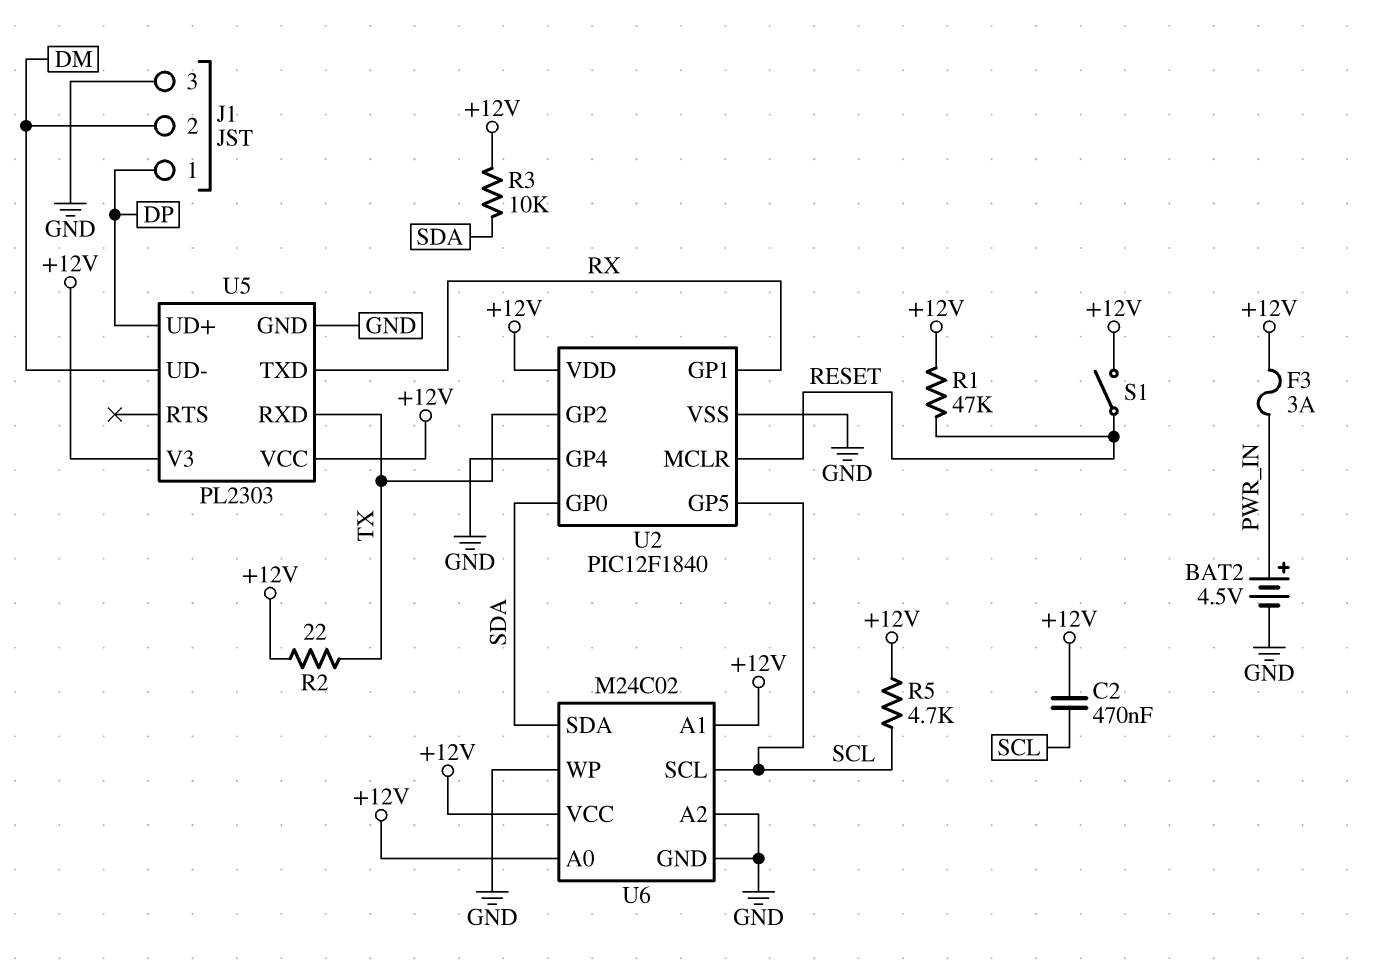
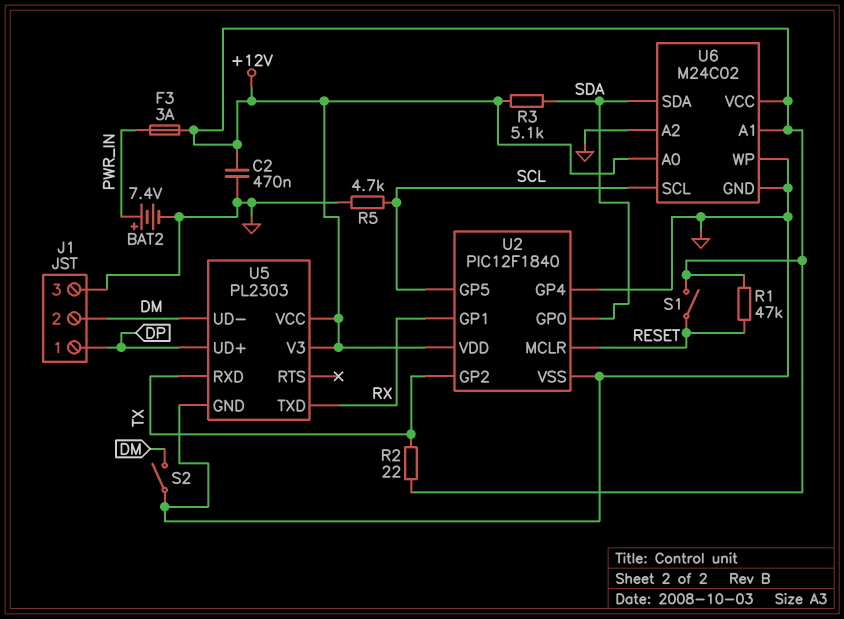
BAT2: 4.5V (plus PWR_IN, minus GND) -> 7.4V (plus PWR_IN, minus GND)
C2: 470nF (+12V, SCL) -> 470nF (+12V, GND)
R3: 10k (+12V, SDA) -> 5.1k (+12V, SDA)
R5: 4.7k (+12V, SCL) -> 4.7k (GND, SCL)
S2: none -> switch (DM, GND)

